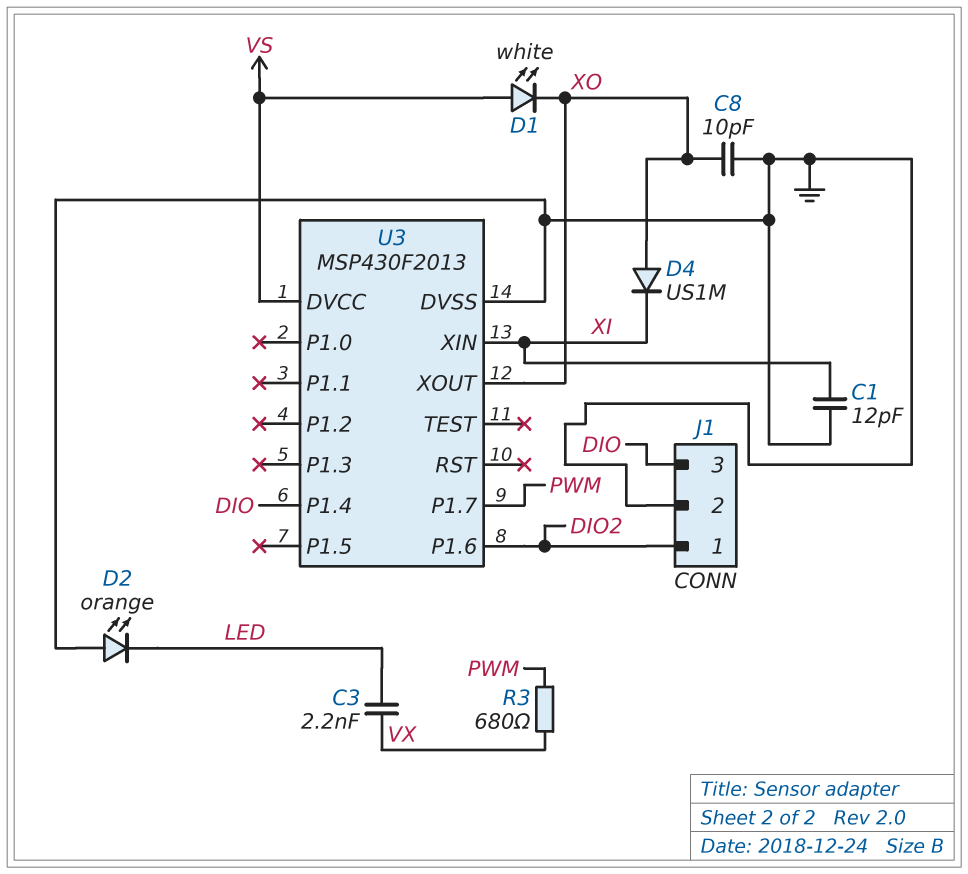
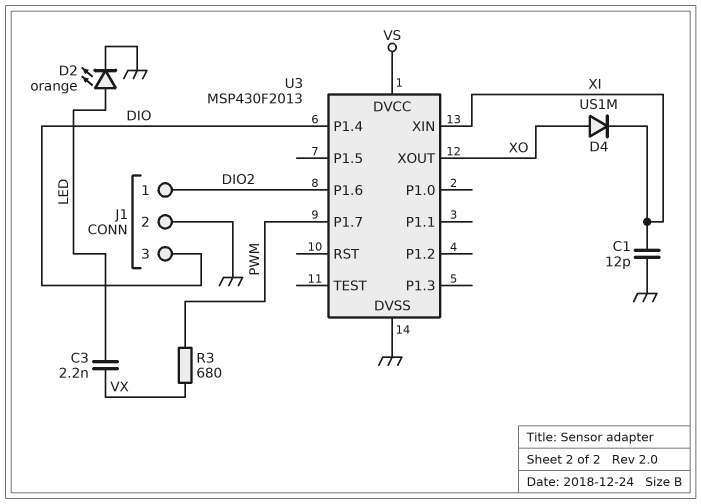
C8: 10pF (GND, XO) -> none
D1: LED white (A VS, K XO) -> none
D2: LED orange (A GND, K LED) -> LED orange (A LED, K GND)

